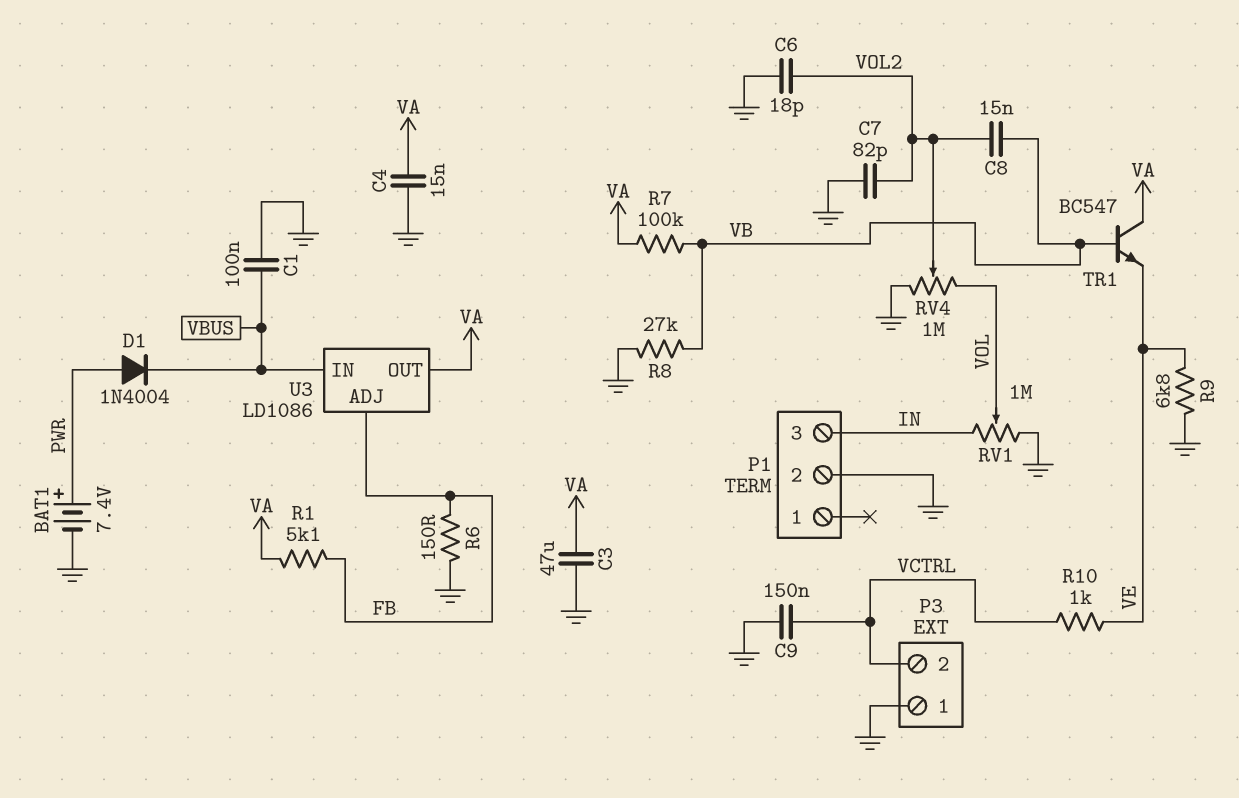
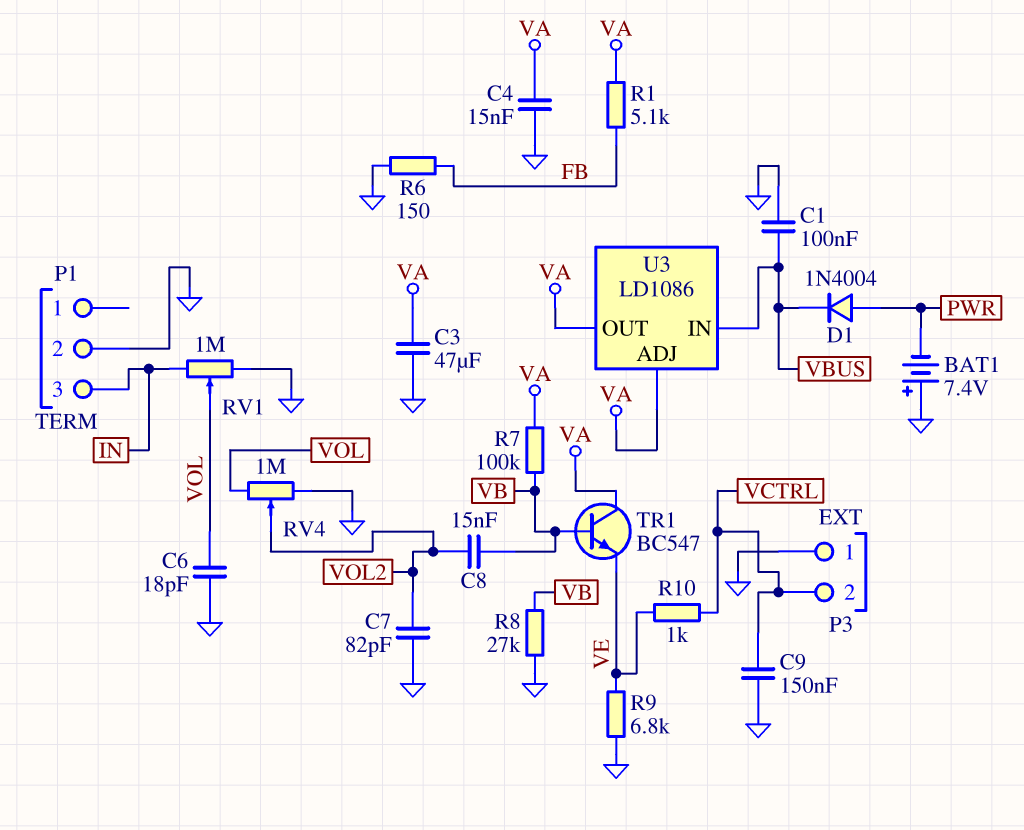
BAT1: 7.4V (plus PWR, minus GND) -> 7.4V (plus GND, minus PWR)
C6: 18pF (GND, VOL2) -> 18pF (GND, VOL)
U3 pin ADJ: FB -> VA

